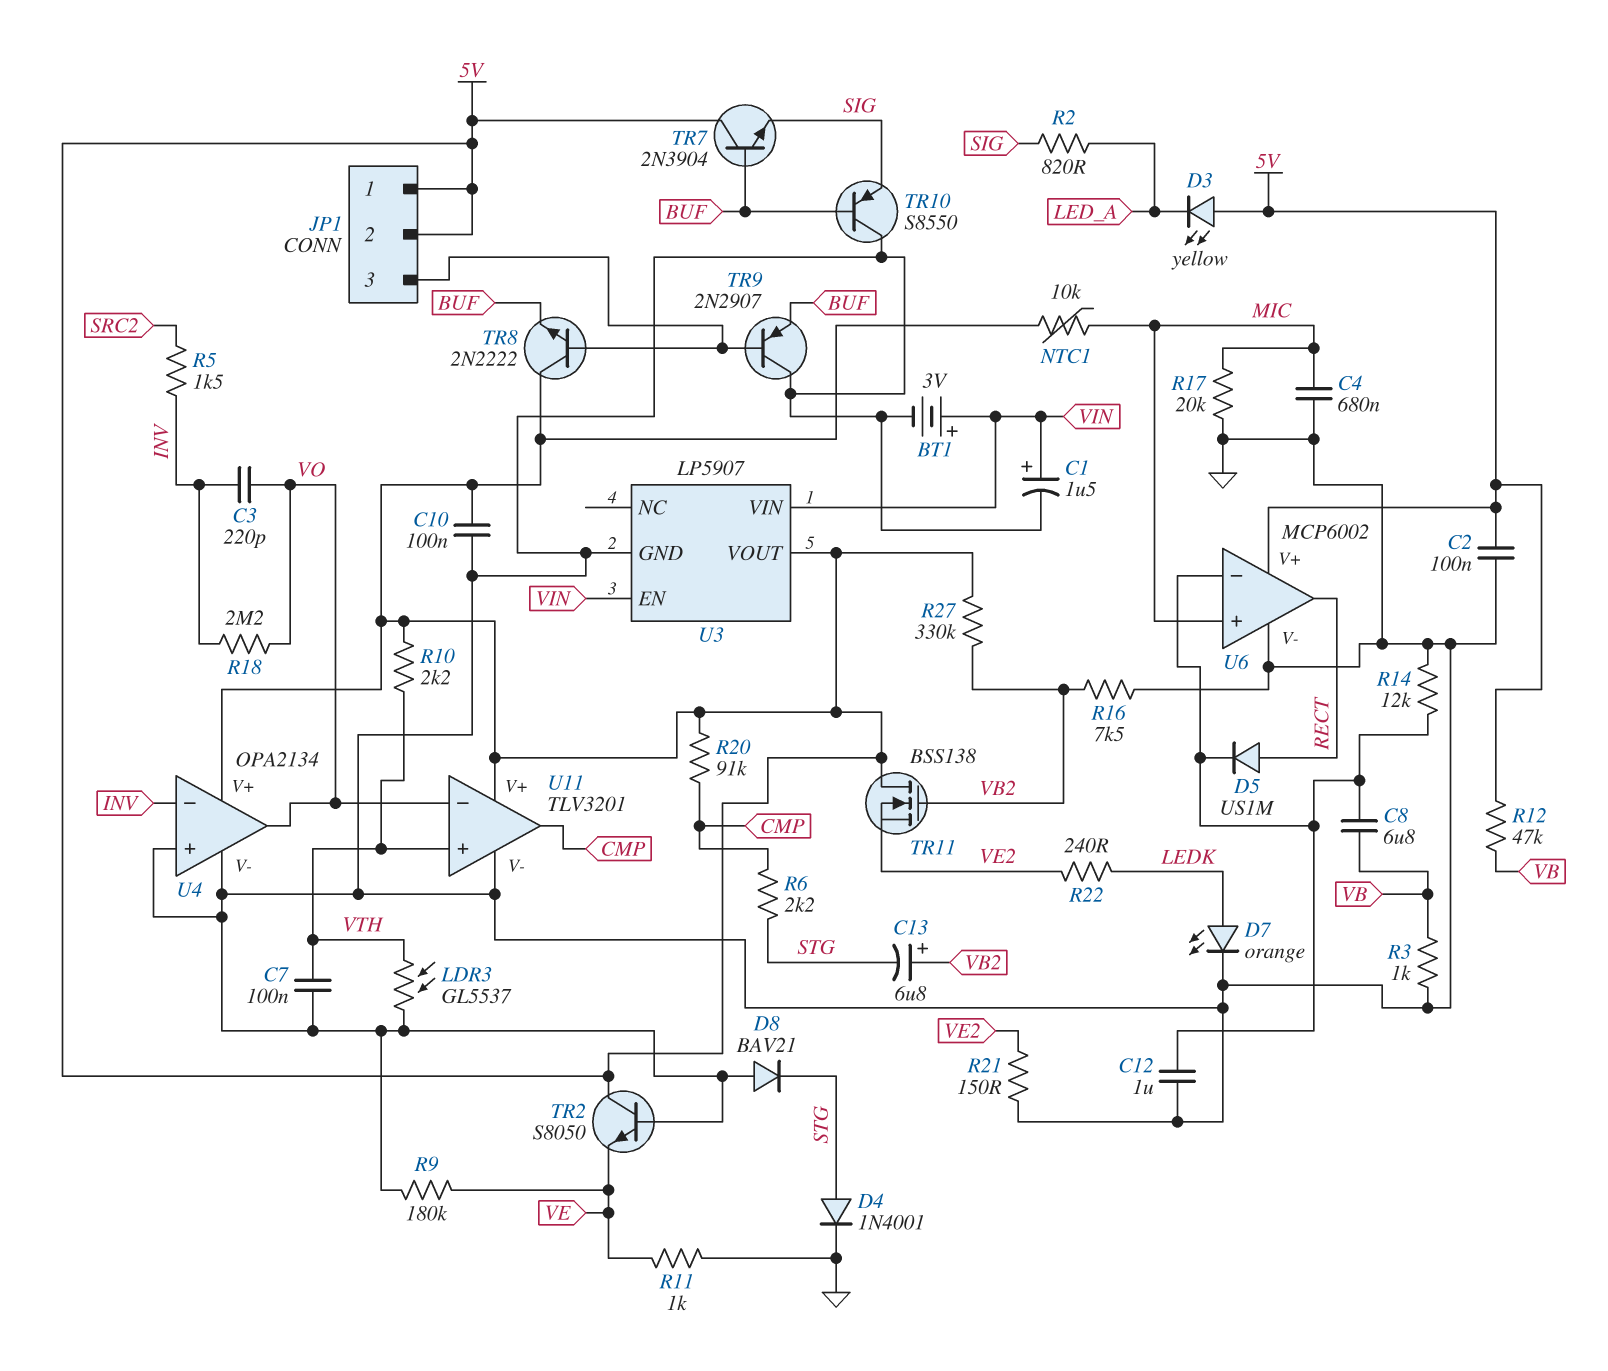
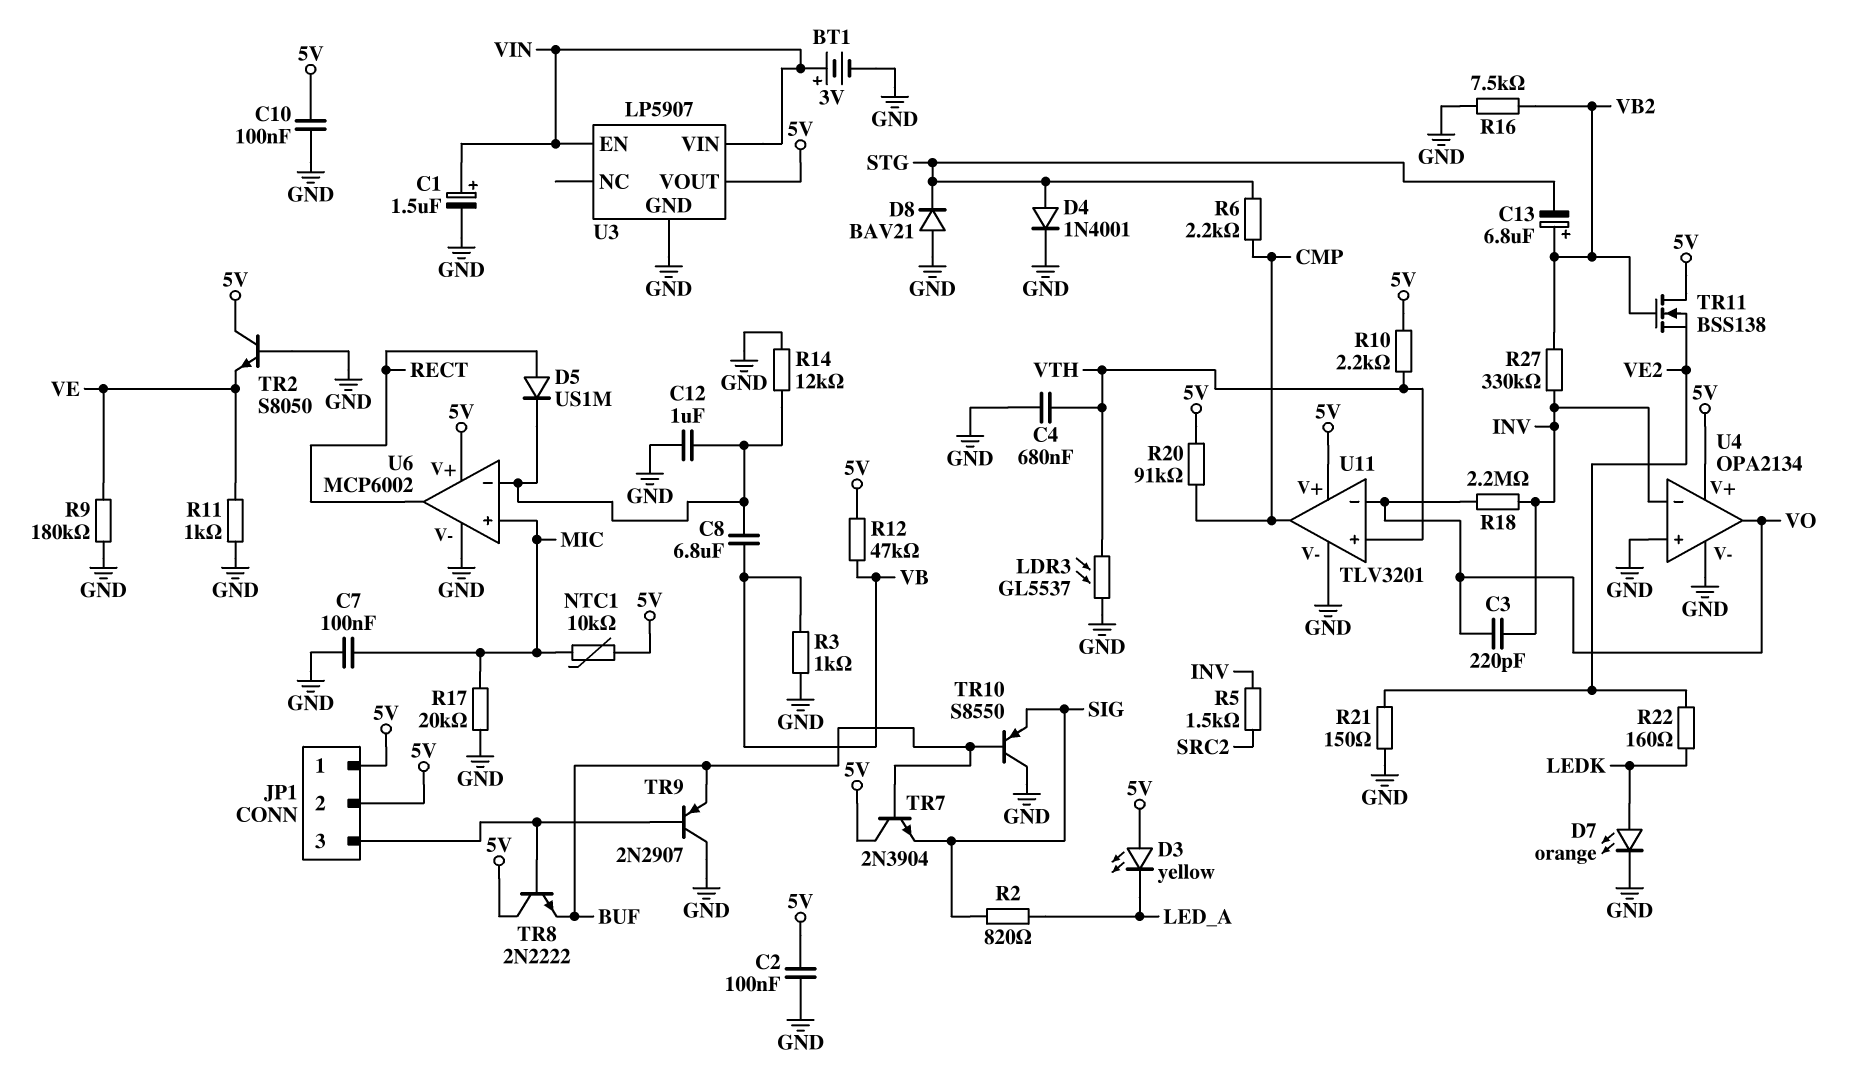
C4: 680nF (GND, MIC) -> 680nF (GND, VTH)
C7: 100nF (GND, VTH) -> 100nF (GND, MIC)
R22: 240 (LEDK, VE2) -> 160 (LEDK, VE2)
R27: 330k (5V, VB2) -> 330k (INV, VB2)

